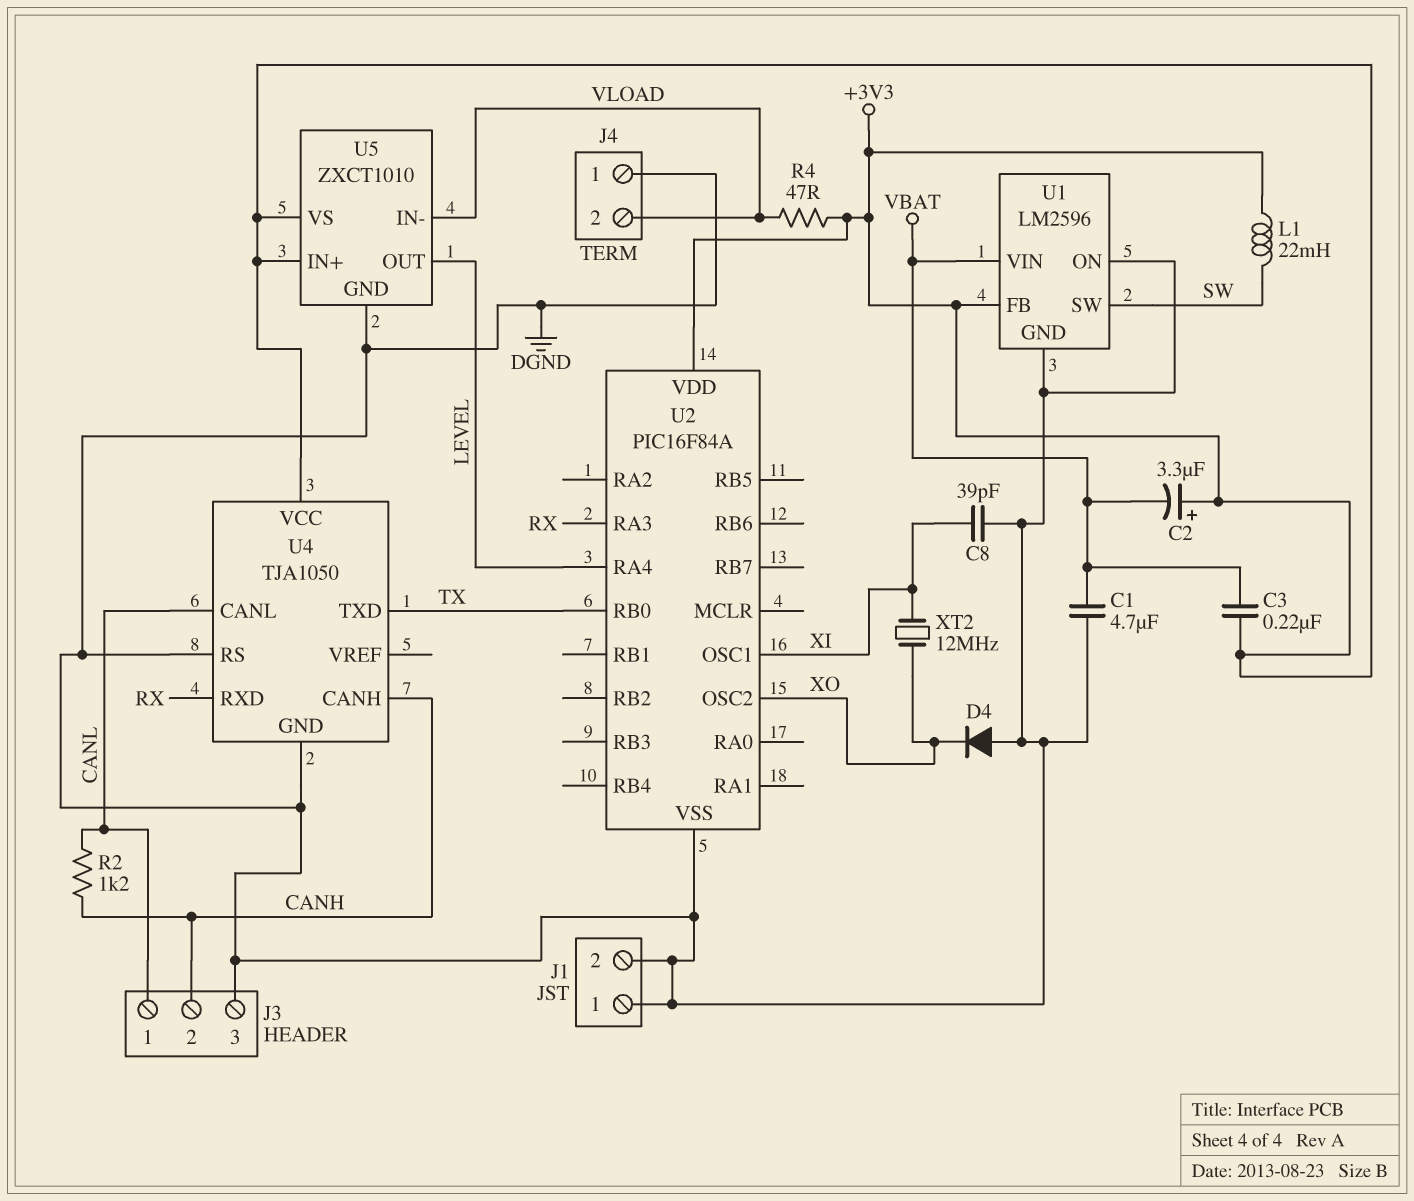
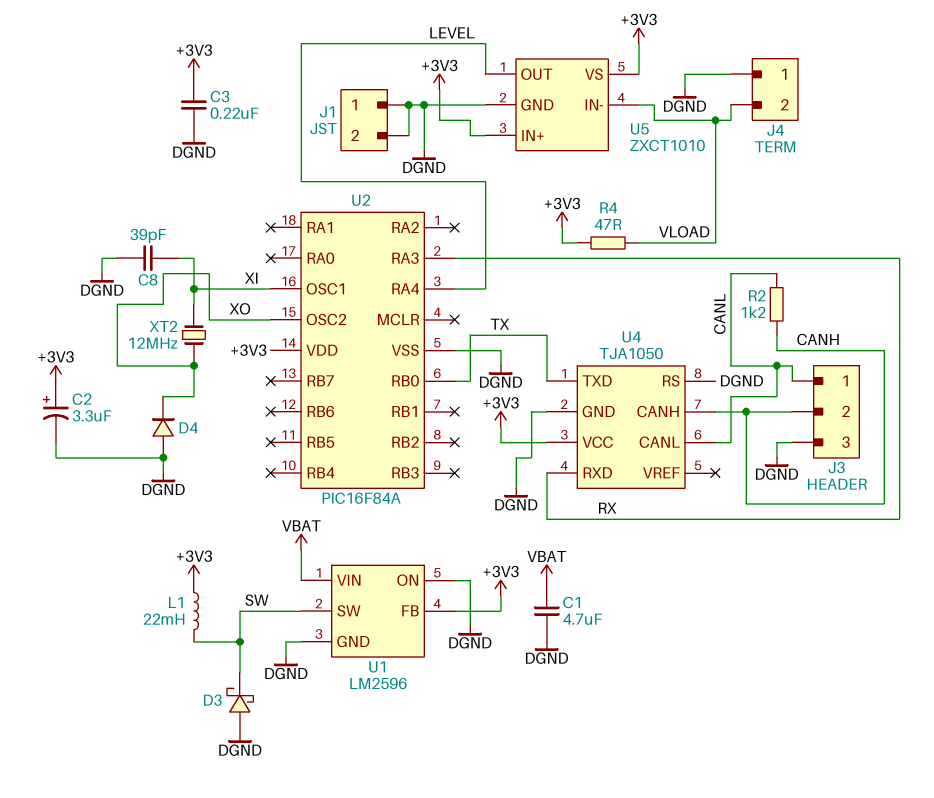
C2: 3.3uF (plus +3V3, minus VBAT) -> 3.3uF (plus +3V3, minus DGND)
C3: 220nF (+3V3, VBAT) -> 220nF (+3V3, DGND)
D3: none -> schottky (A DGND, K SW)

